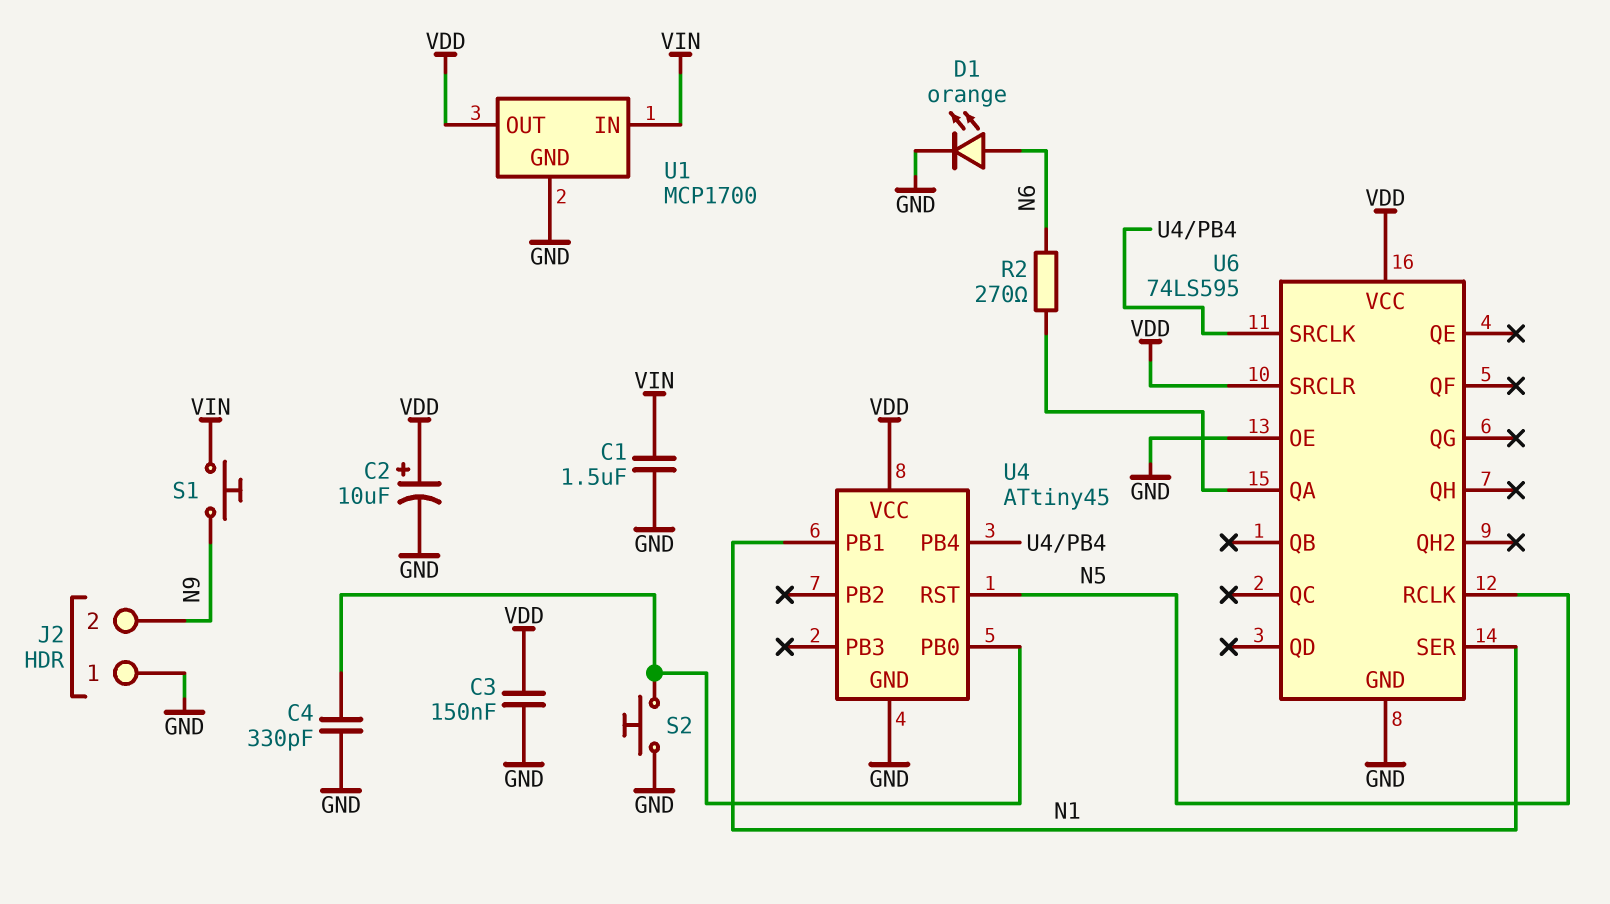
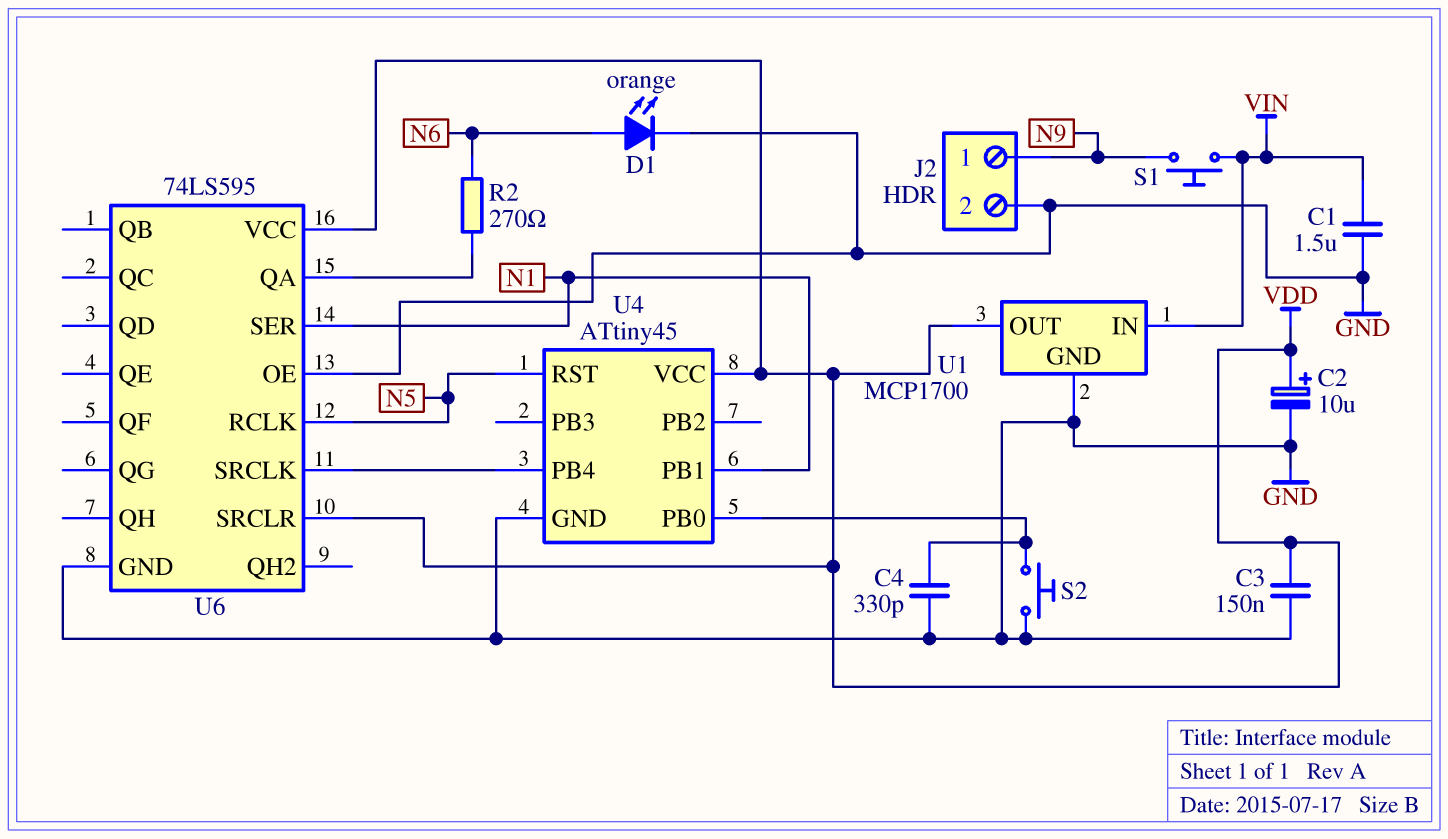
J2 pin 1: GND -> N9
J2 pin 2: N9 -> GND

